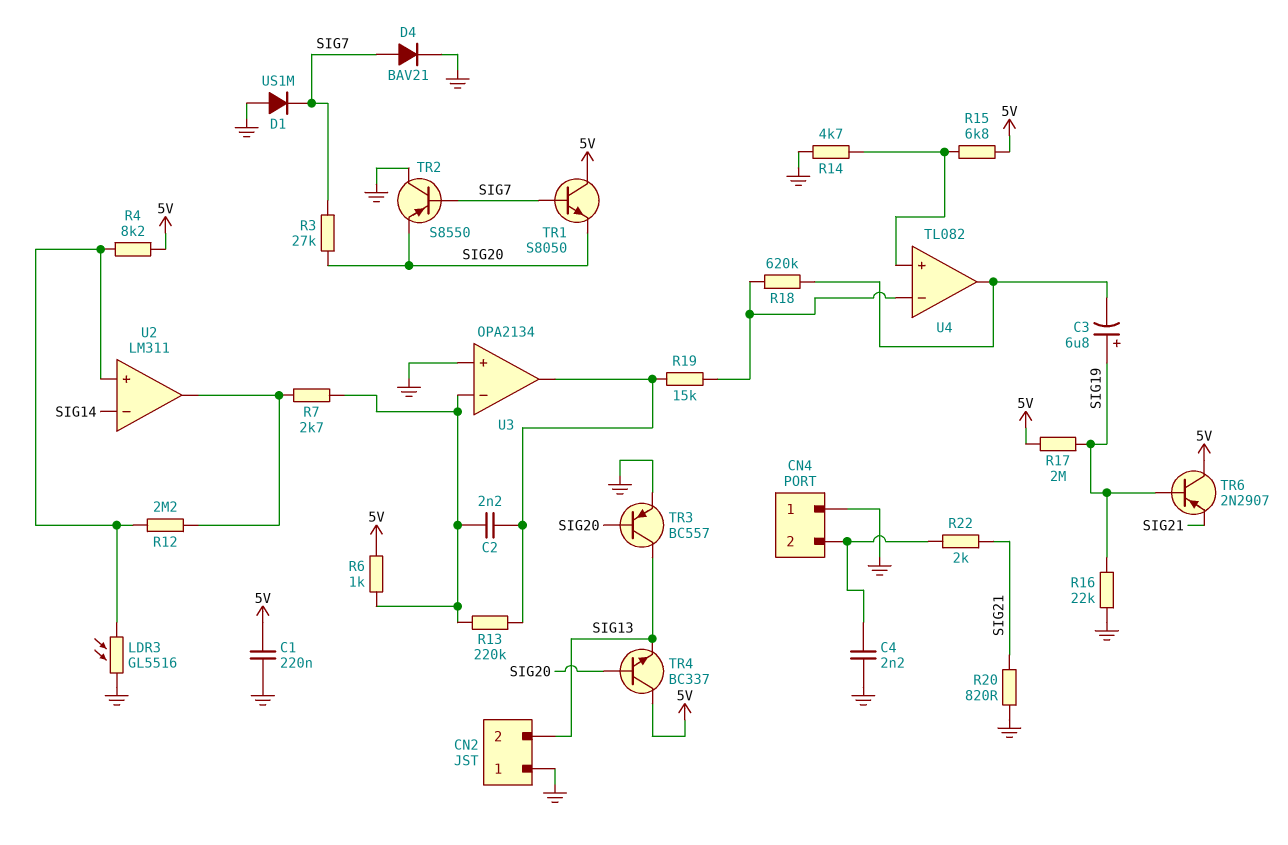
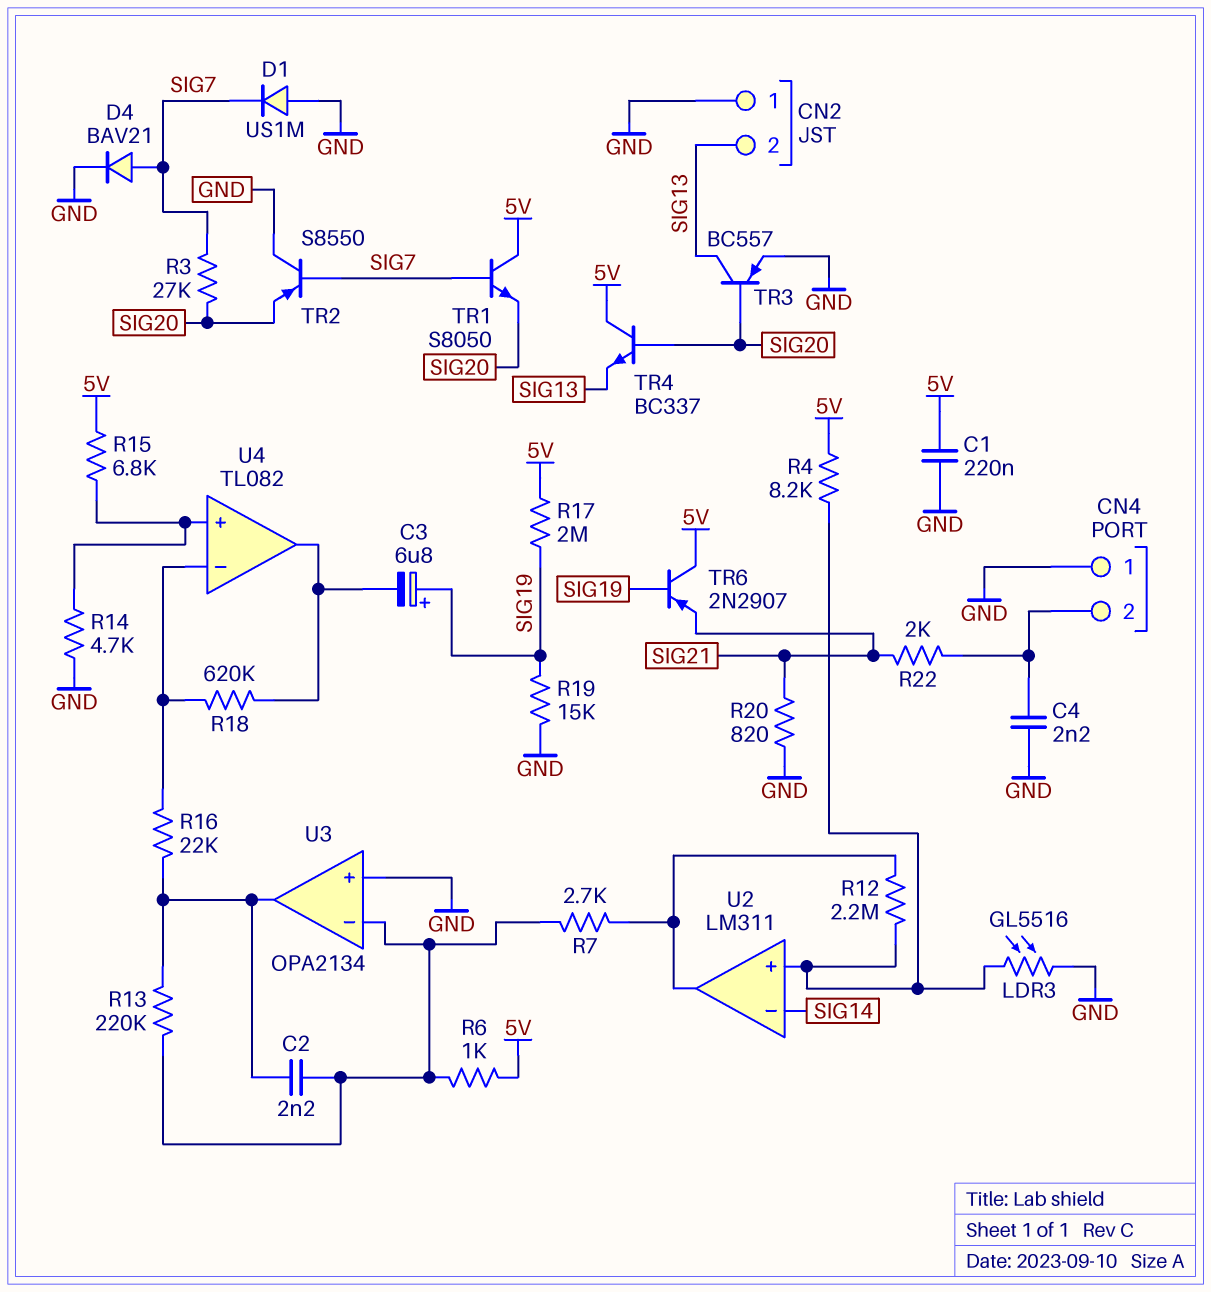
R16: 22k (GND, SIG19) -> 22k (U3/out, U4/in-)
R19: 15k (U3/out, U4/in-) -> 15k (GND, SIG19)

